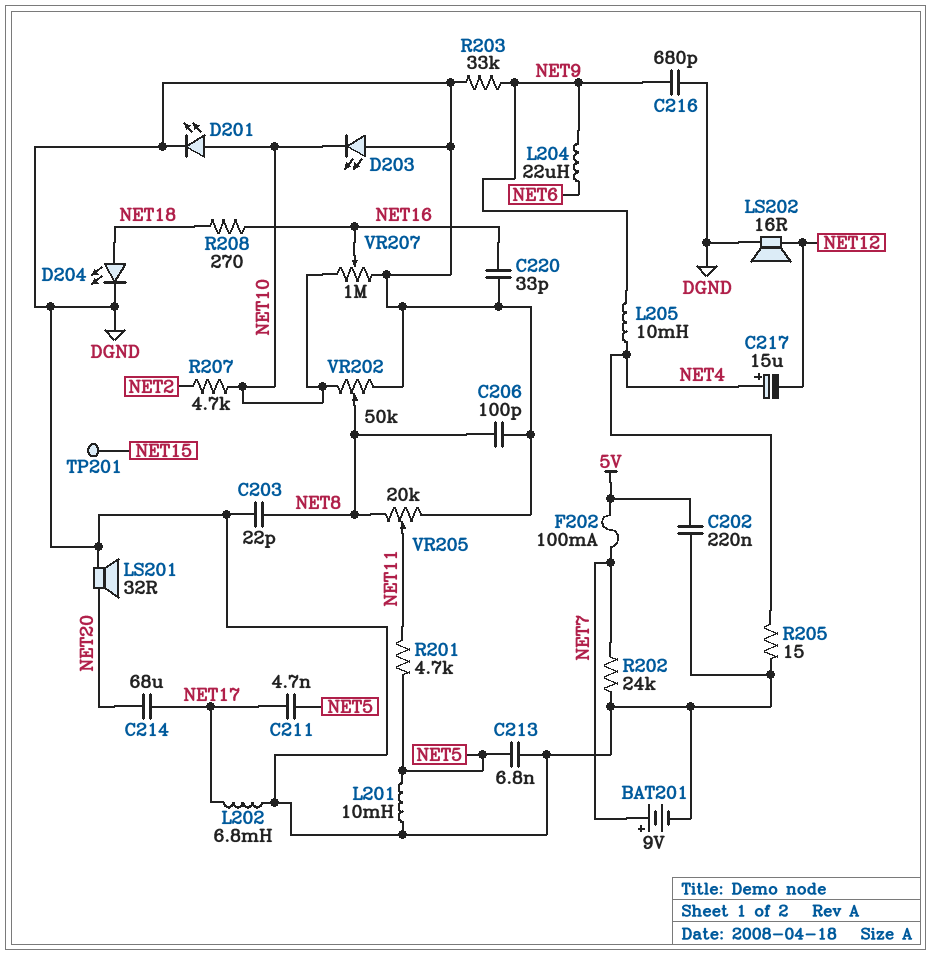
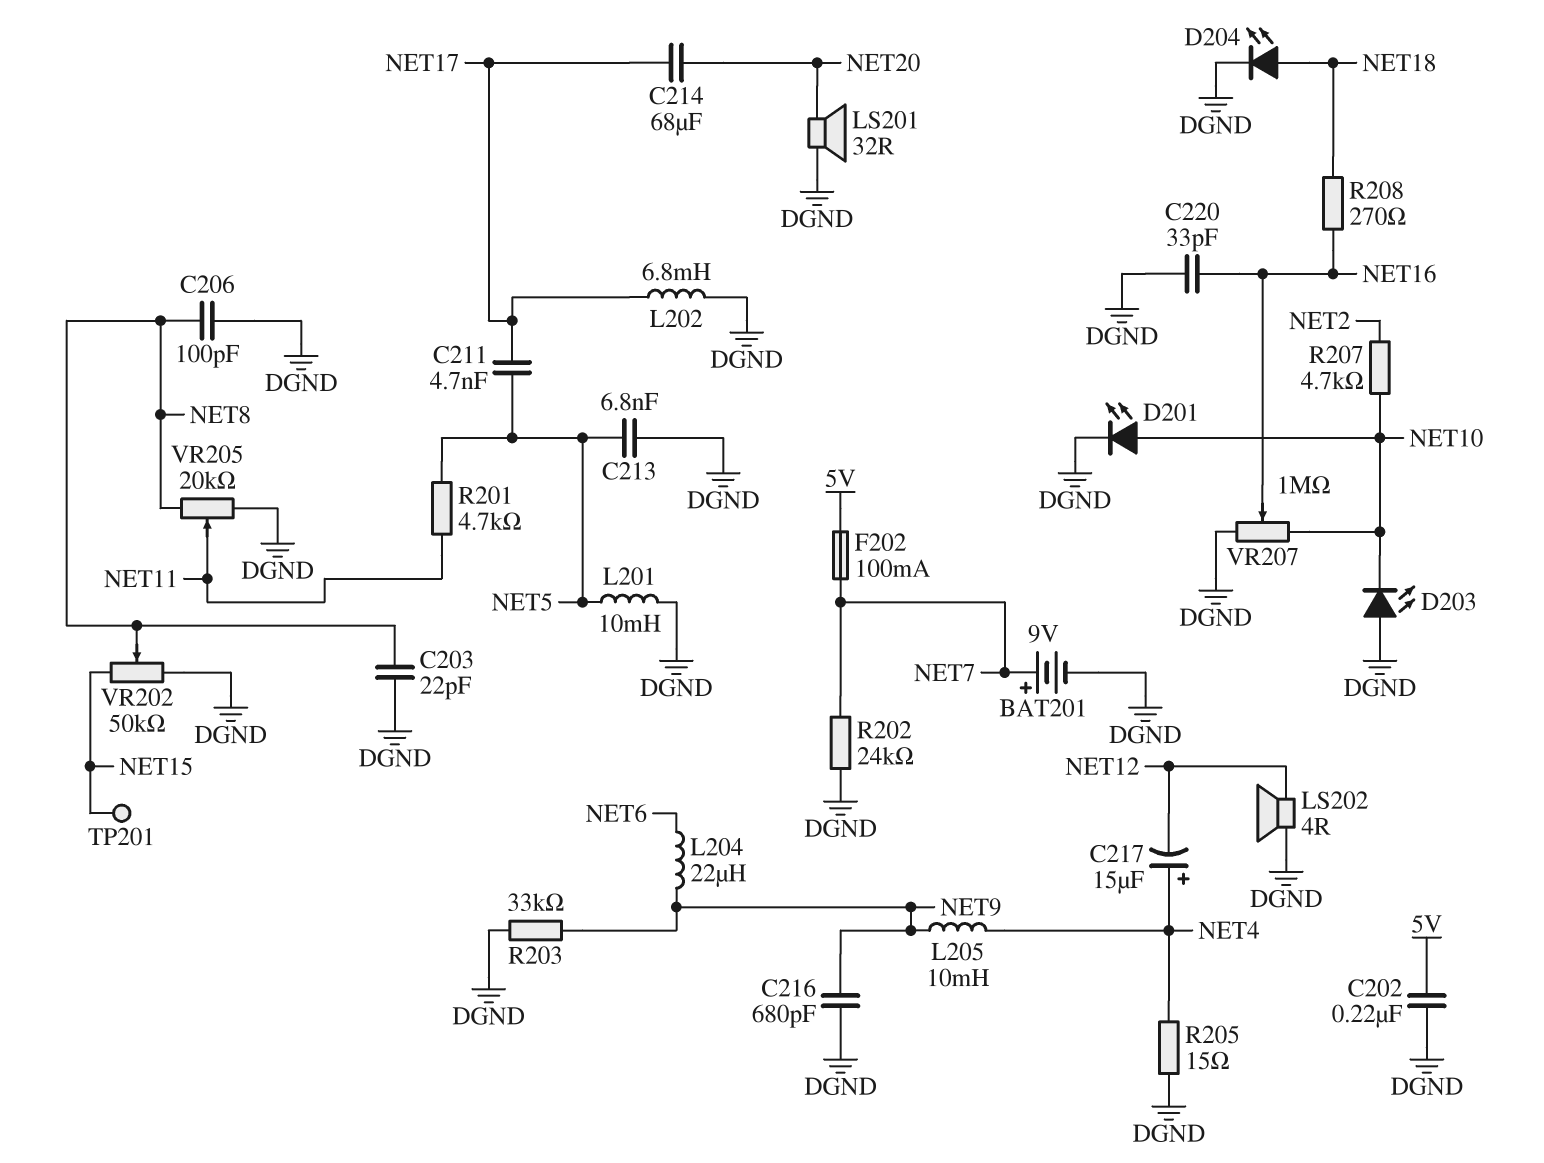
LS202: speaker 16R (DGND, NET12) -> speaker 4R (DGND, NET12)
VR202: 50k (DGND, NET10, wiper NET8) -> 50k (DGND, NET15, wiper NET8)

